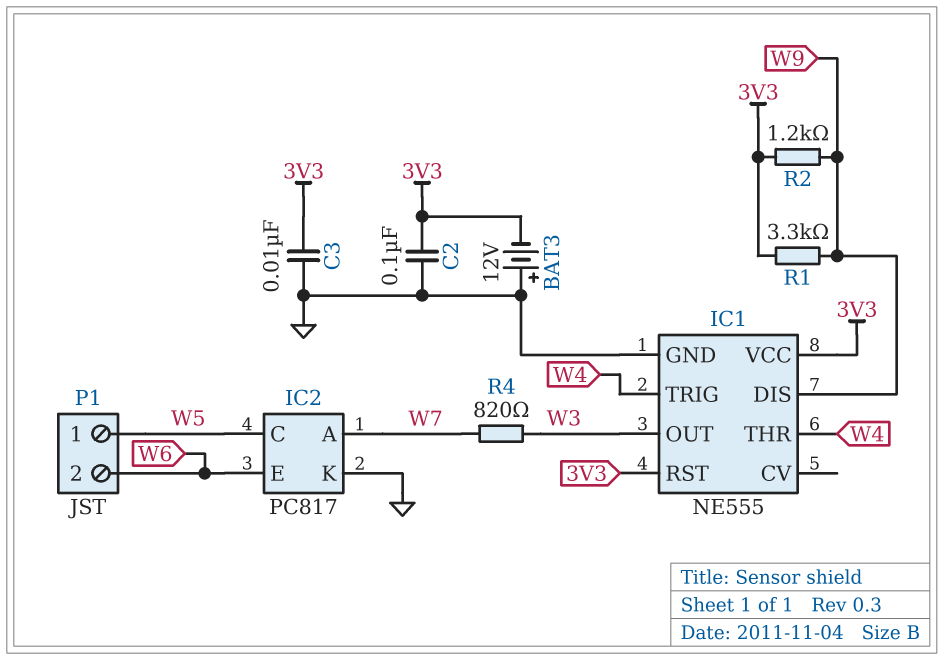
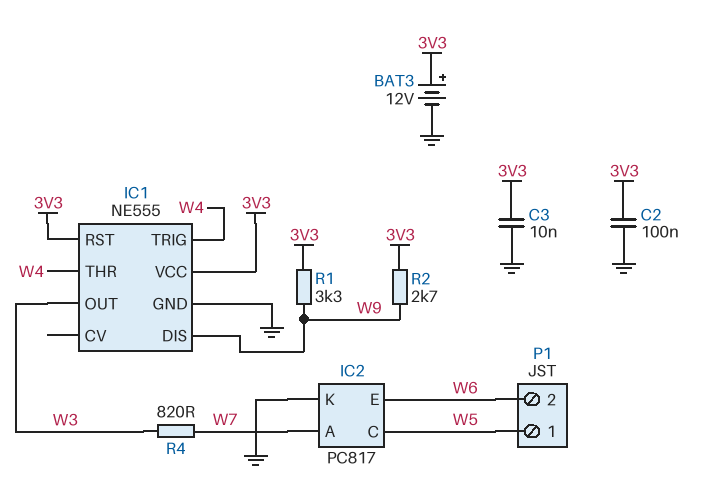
BAT3: 12V (plus GND, minus 3V3) -> 12V (plus 3V3, minus GND)
R2: 1.2k (3V3, W9) -> 2.7k (3V3, W9)

